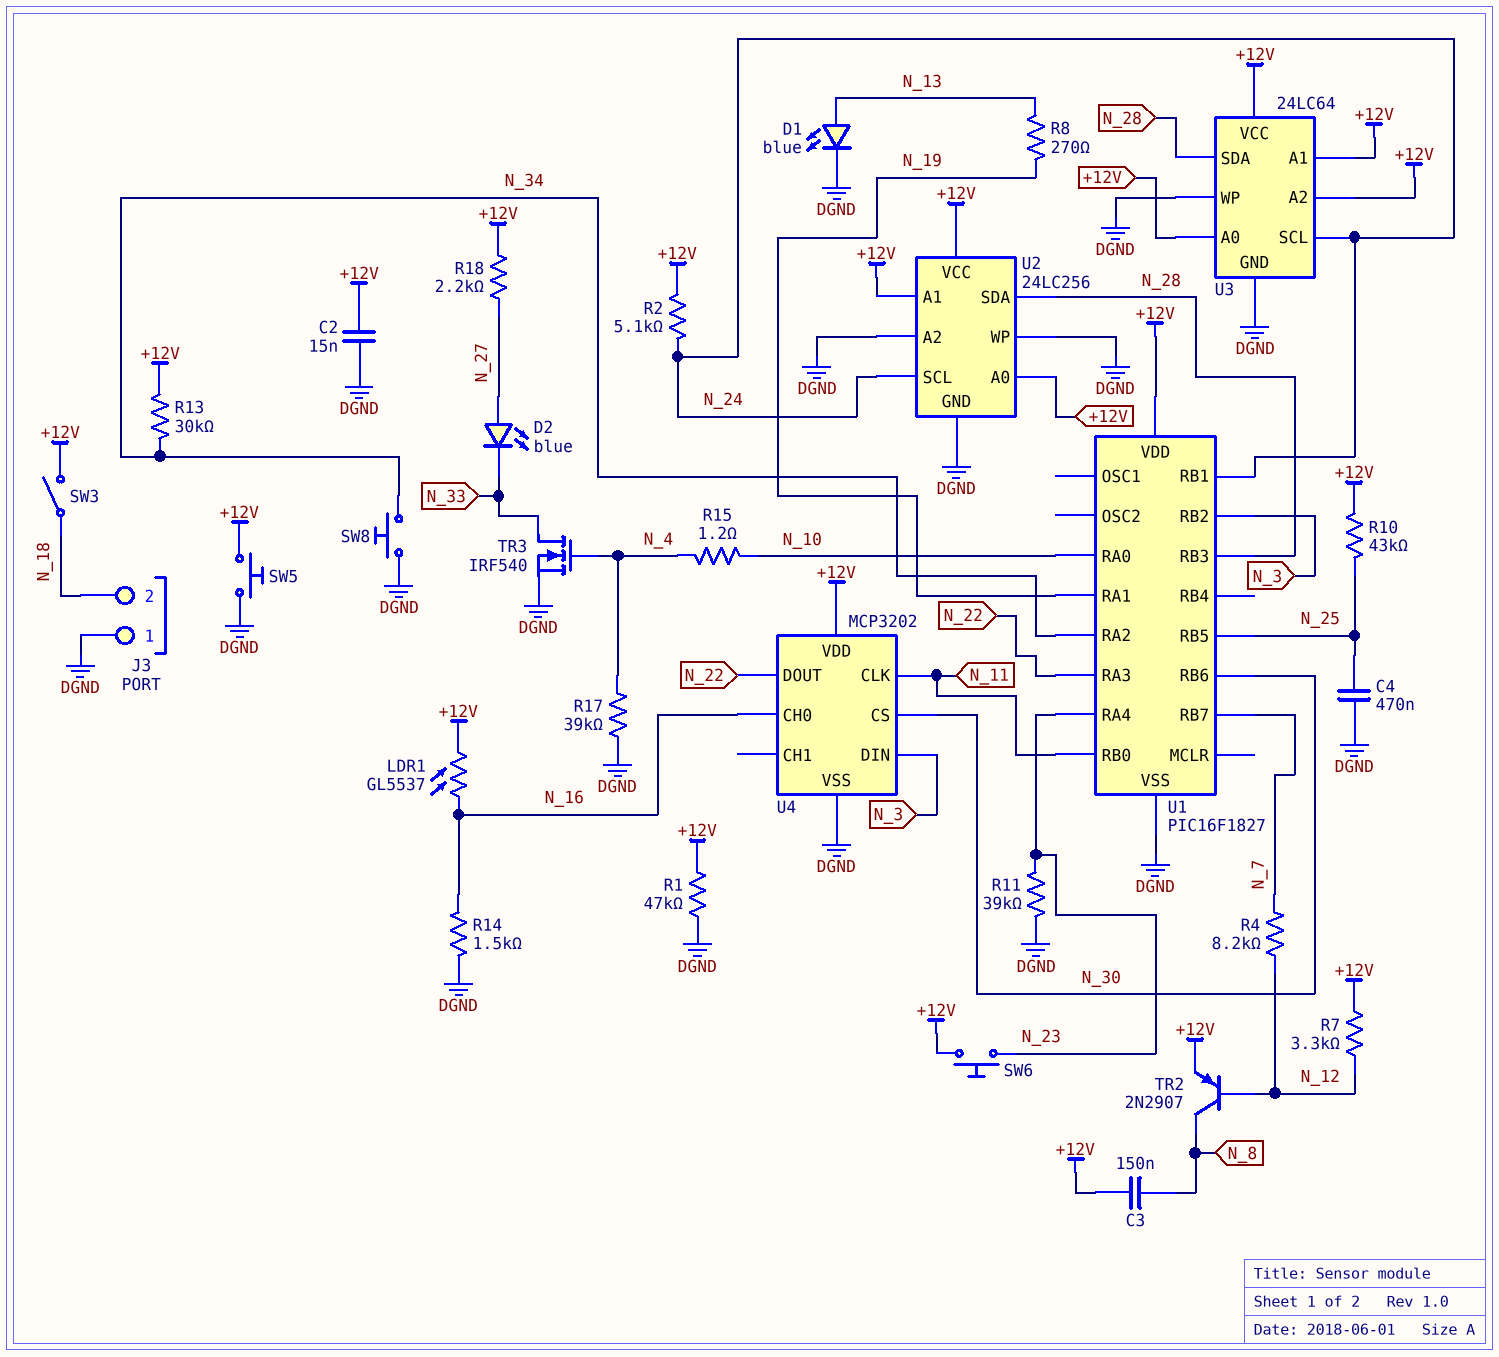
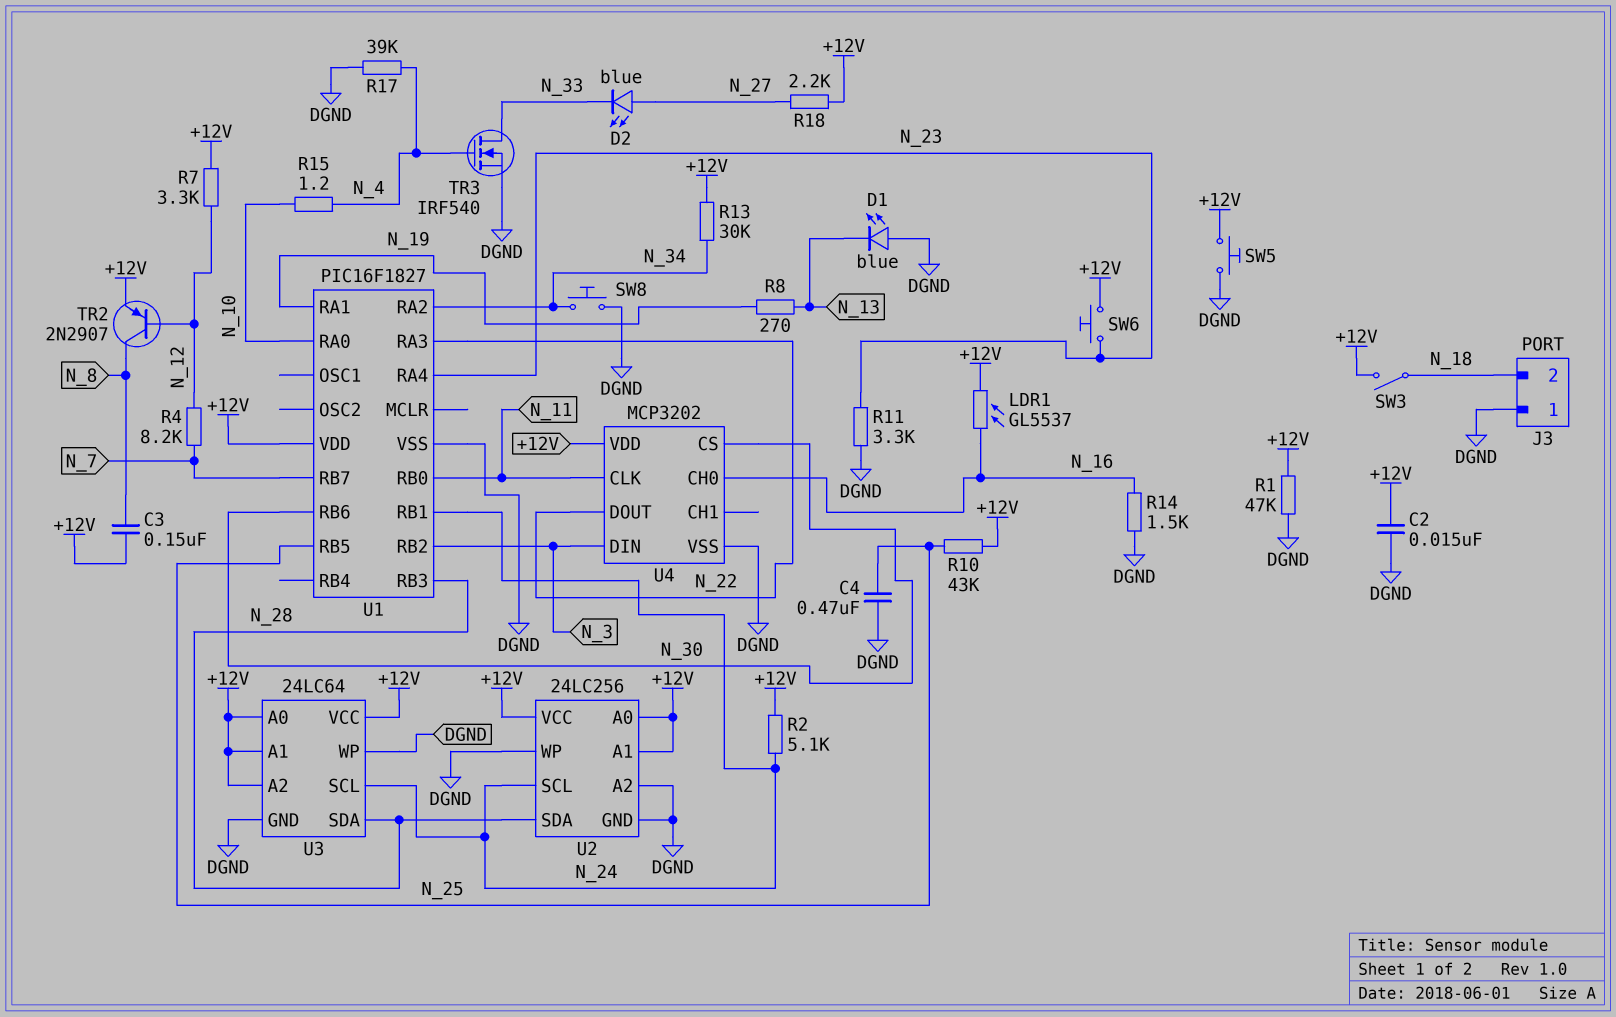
D1: LED blue (A N_13, K DGND) -> LED blue (A DGND, K N_13)
R11: 39k (DGND, N_23) -> 3.3k (DGND, N_23)

